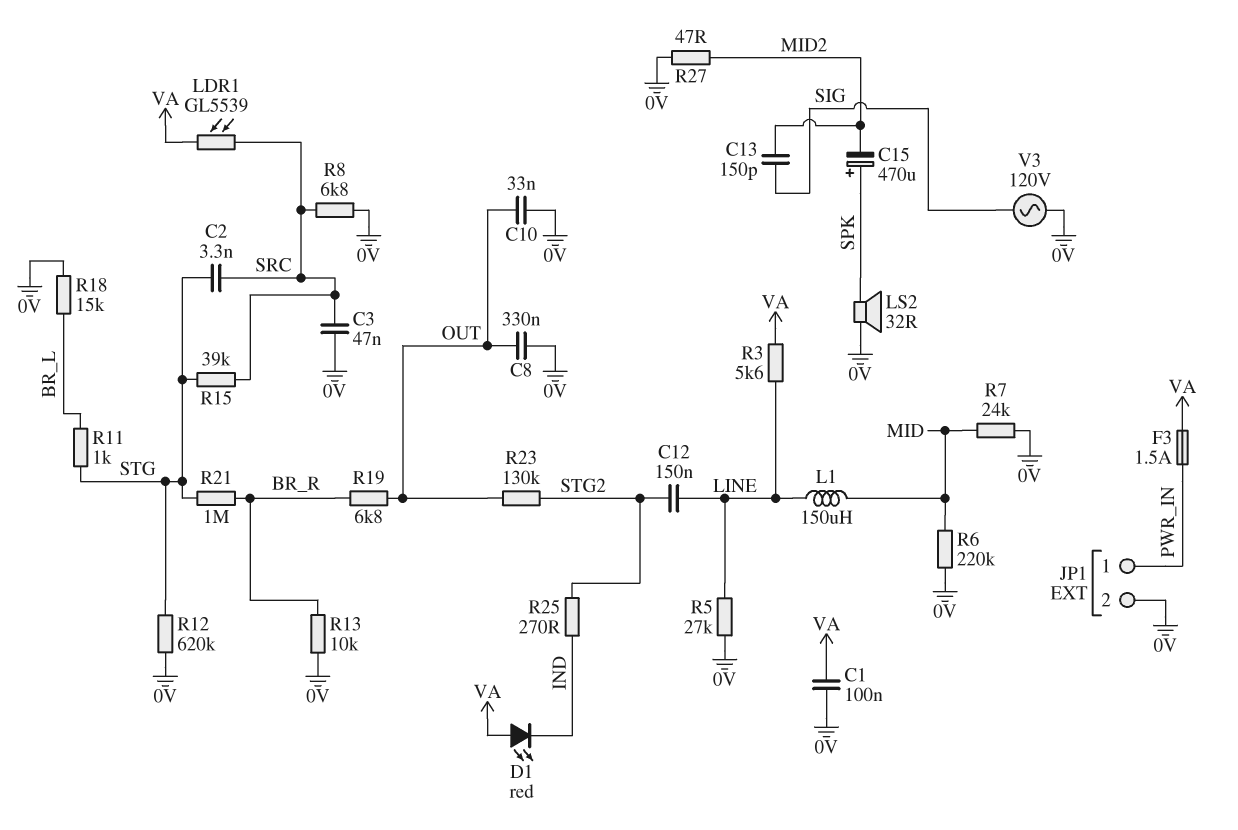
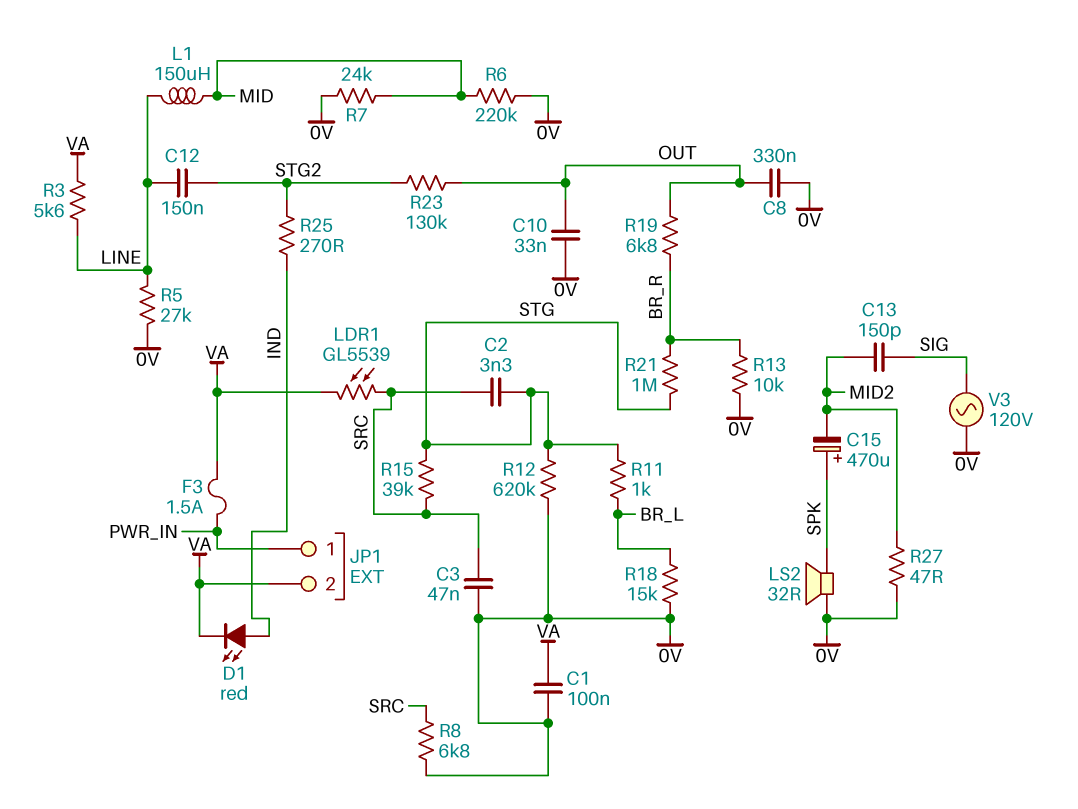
D1: LED red (A VA, K IND) -> LED red (A IND, K VA)
JP1 pin 2: 0V -> VA

